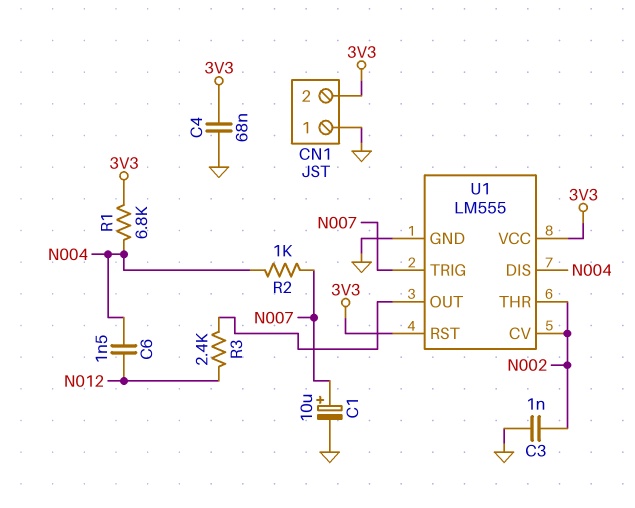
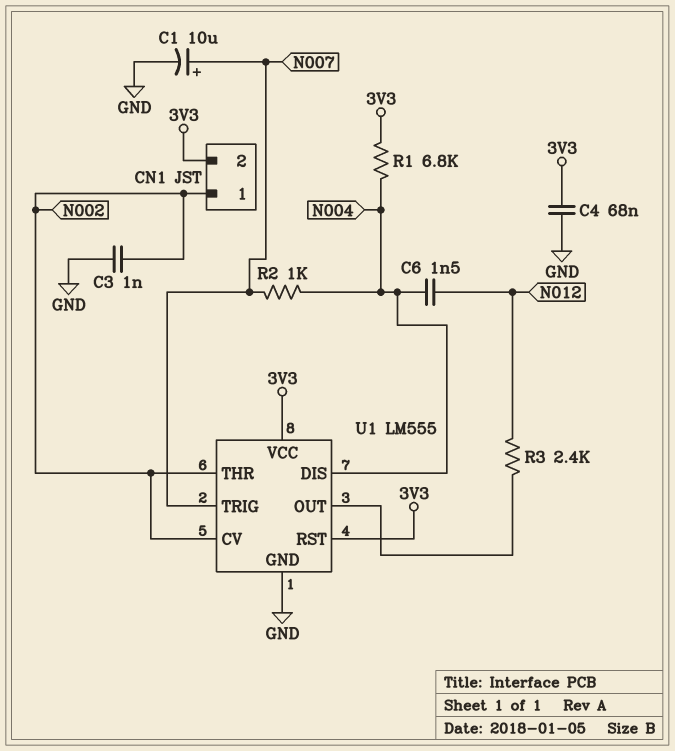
CN1 pin 1: GND -> N002

